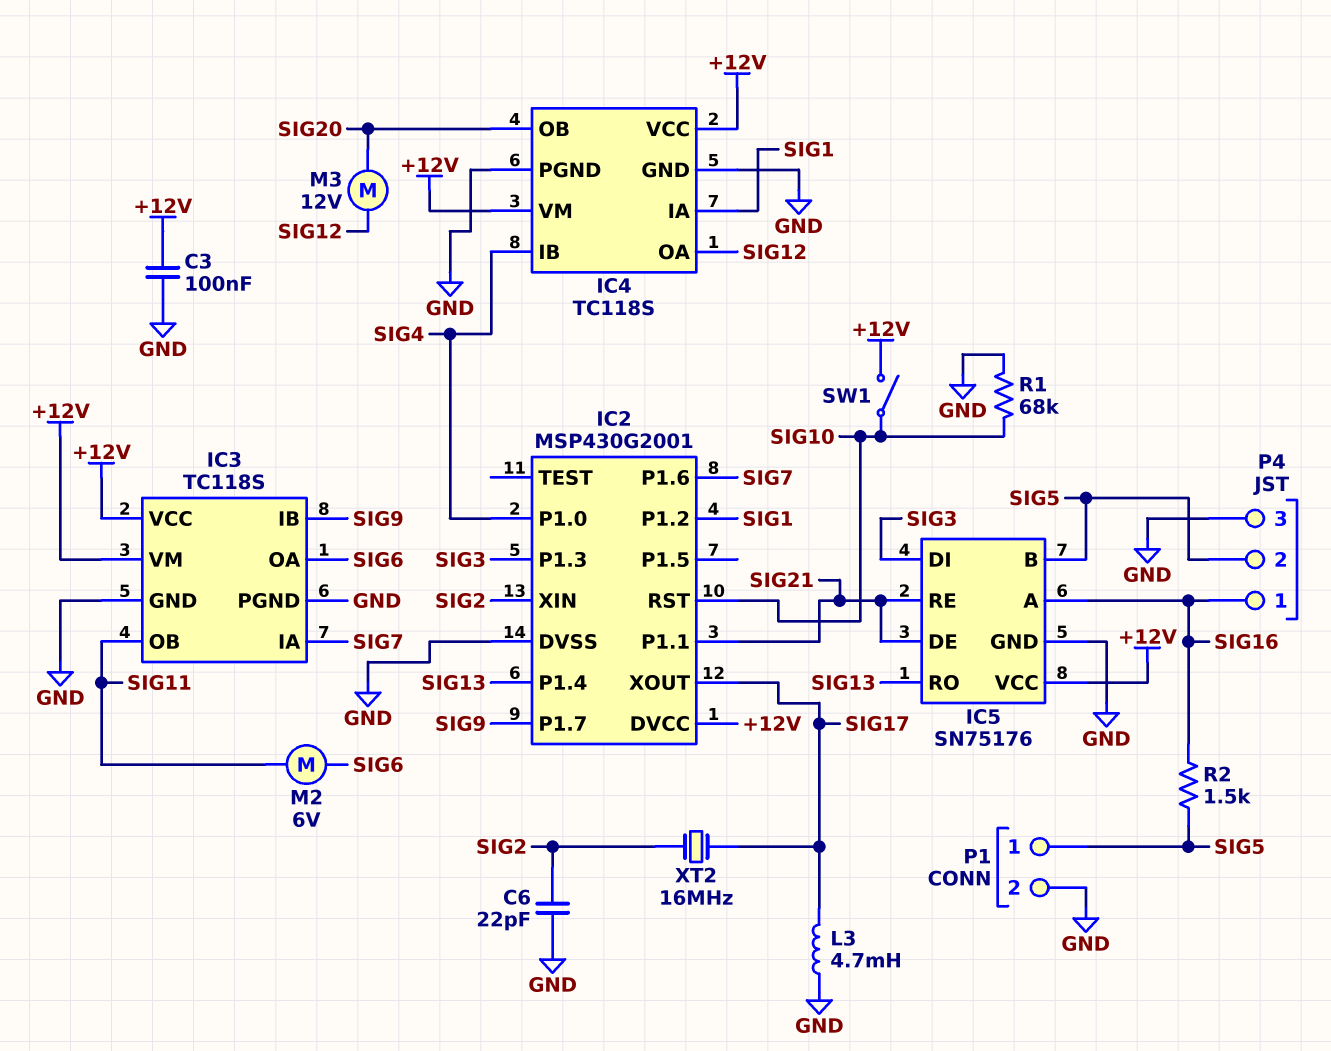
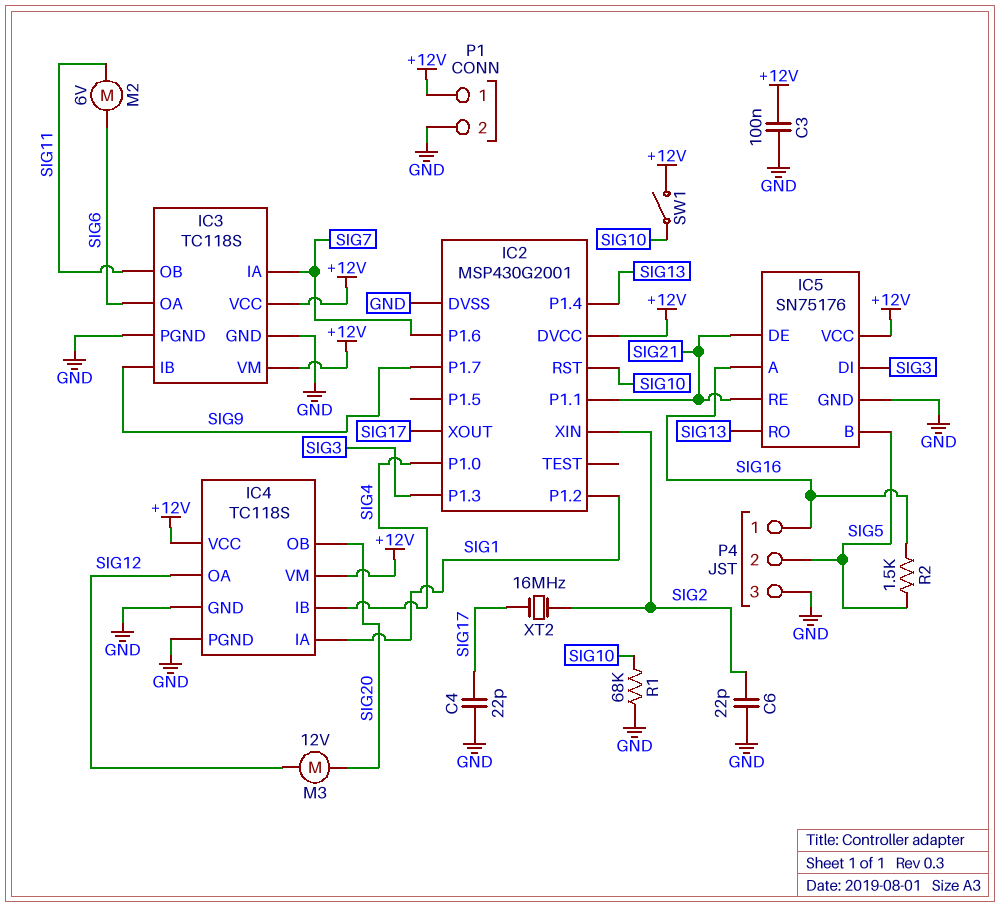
C4: none -> 22pF (GND, SIG17)
L3: 4.7mH (GND, SIG17) -> none
P1 pin 1: SIG5 -> +12V

